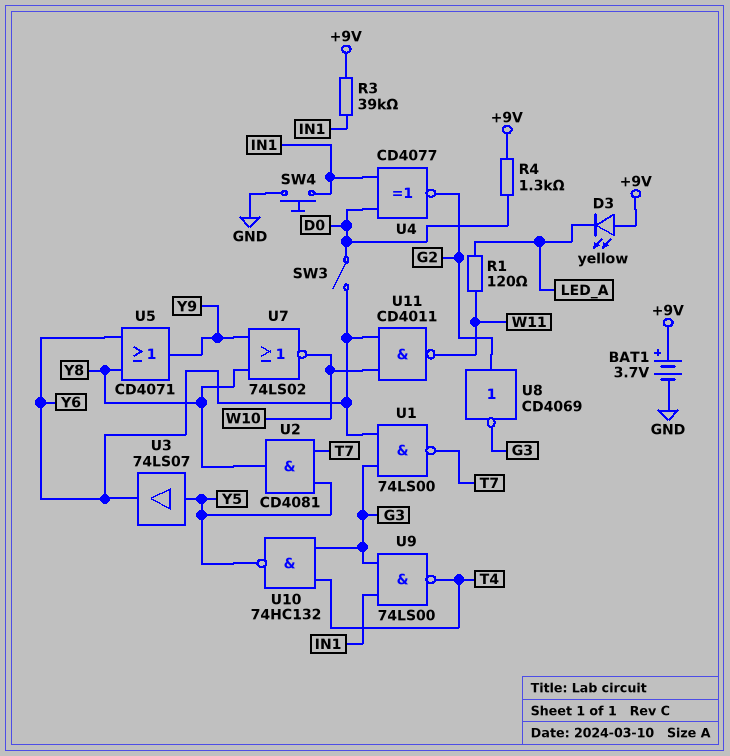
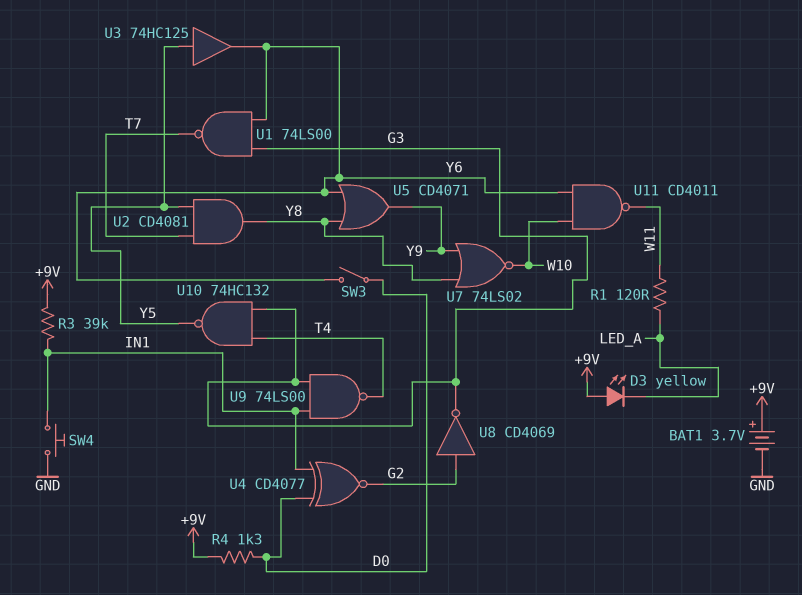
U3: buffer 74LS07 (in Y5, out Y6) -> buffer 74HC125 (in Y5, out Y6)

